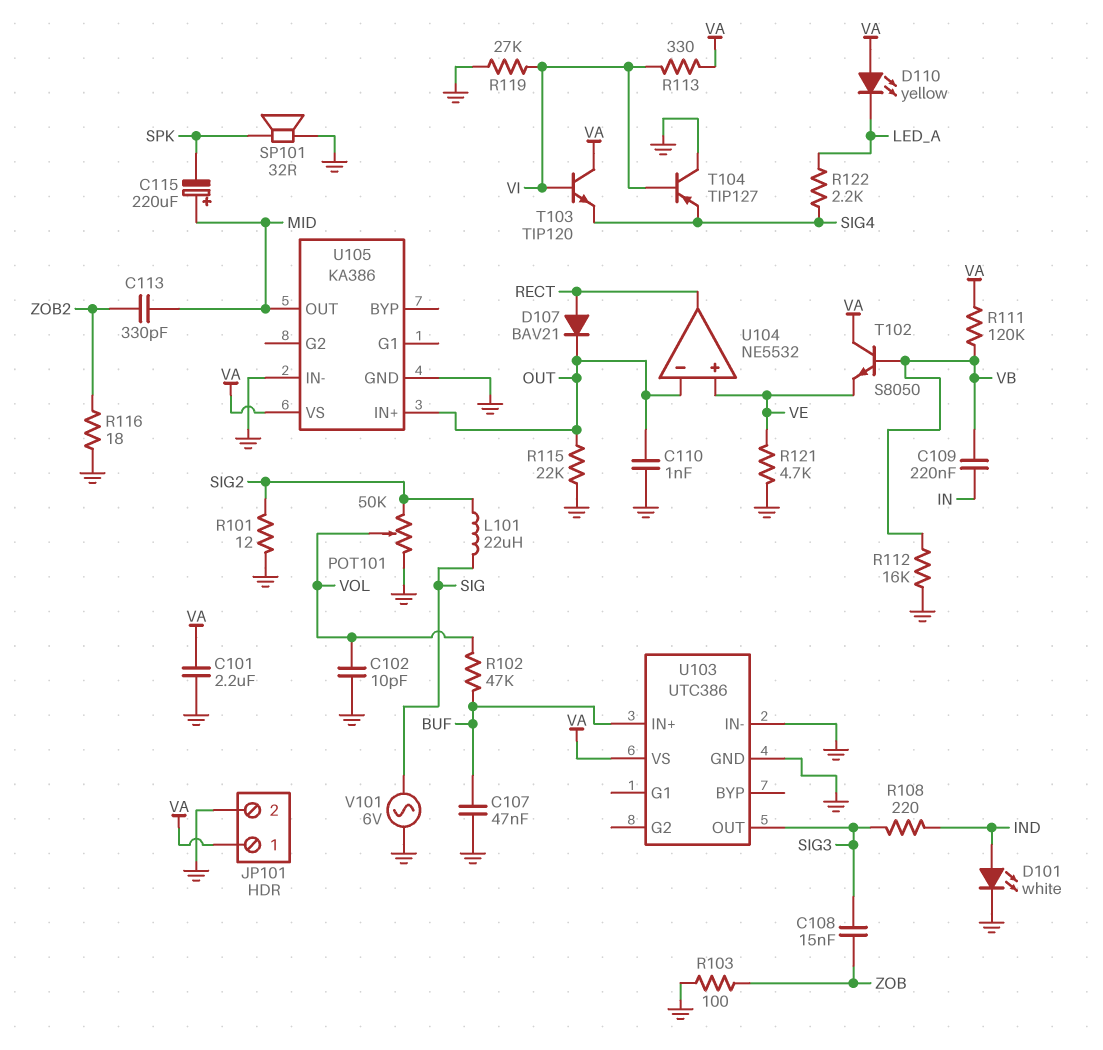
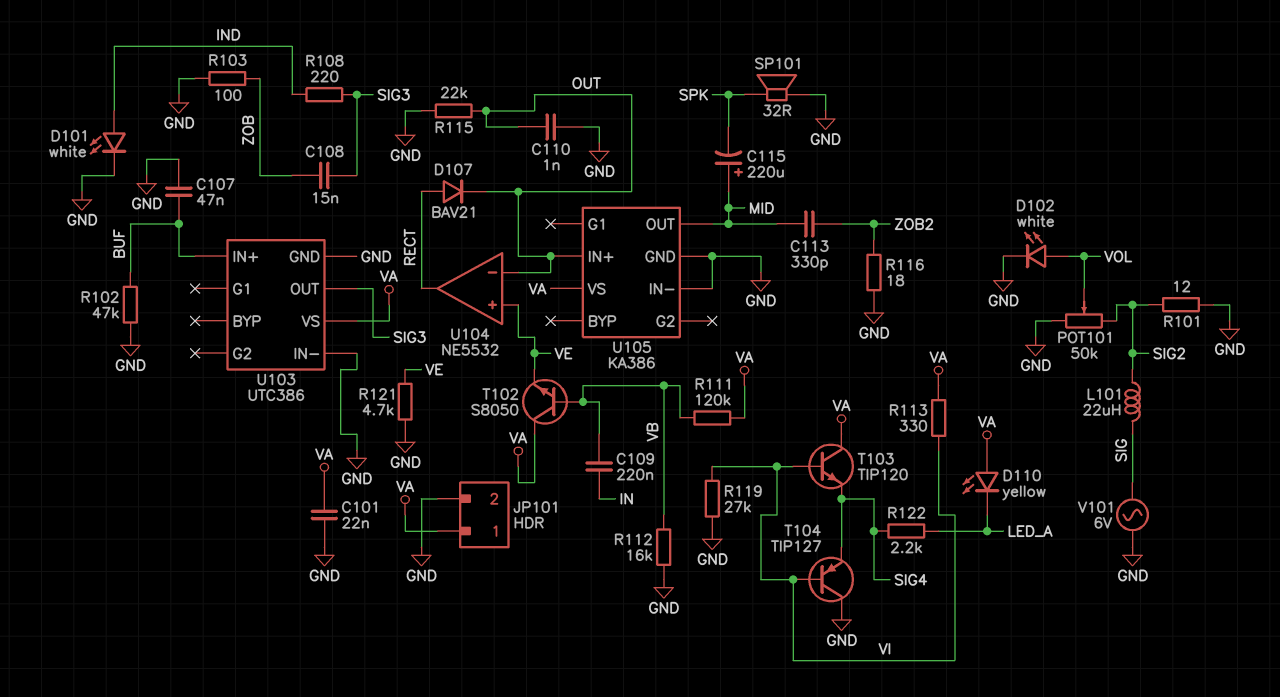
C101: 2.2uF (GND, VA) -> 22nF (GND, VA)
C102: 10pF (GND, VOL) -> none
D102: none -> LED white (A VOL, K GND)
R102: 47k (BUF, VOL) -> 47k (BUF, GND)

